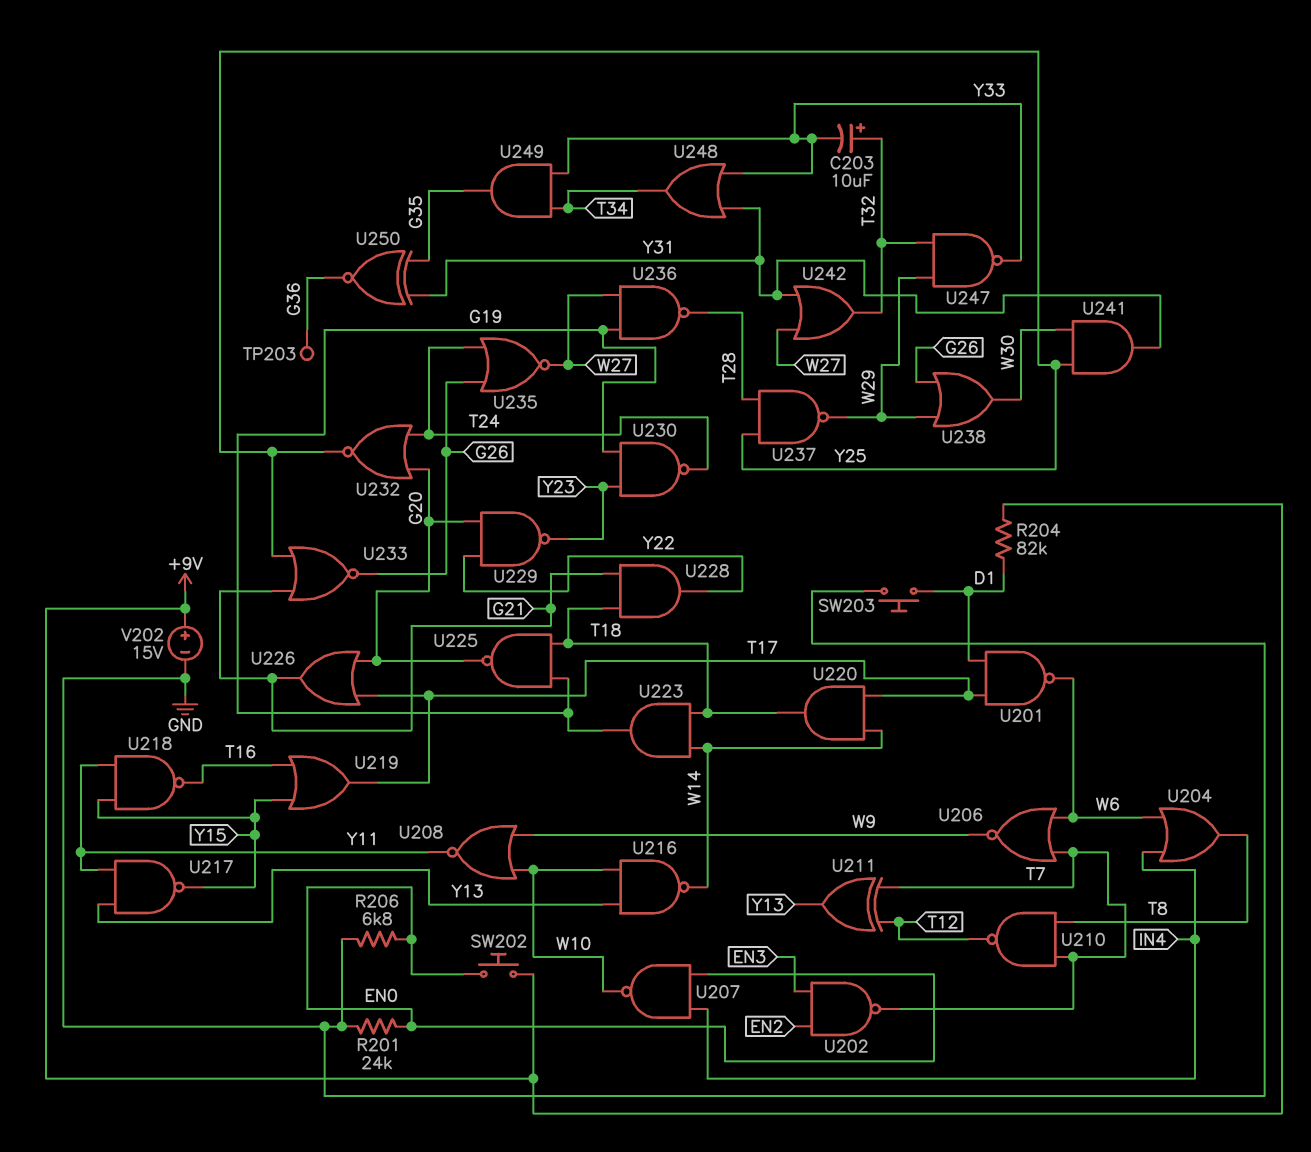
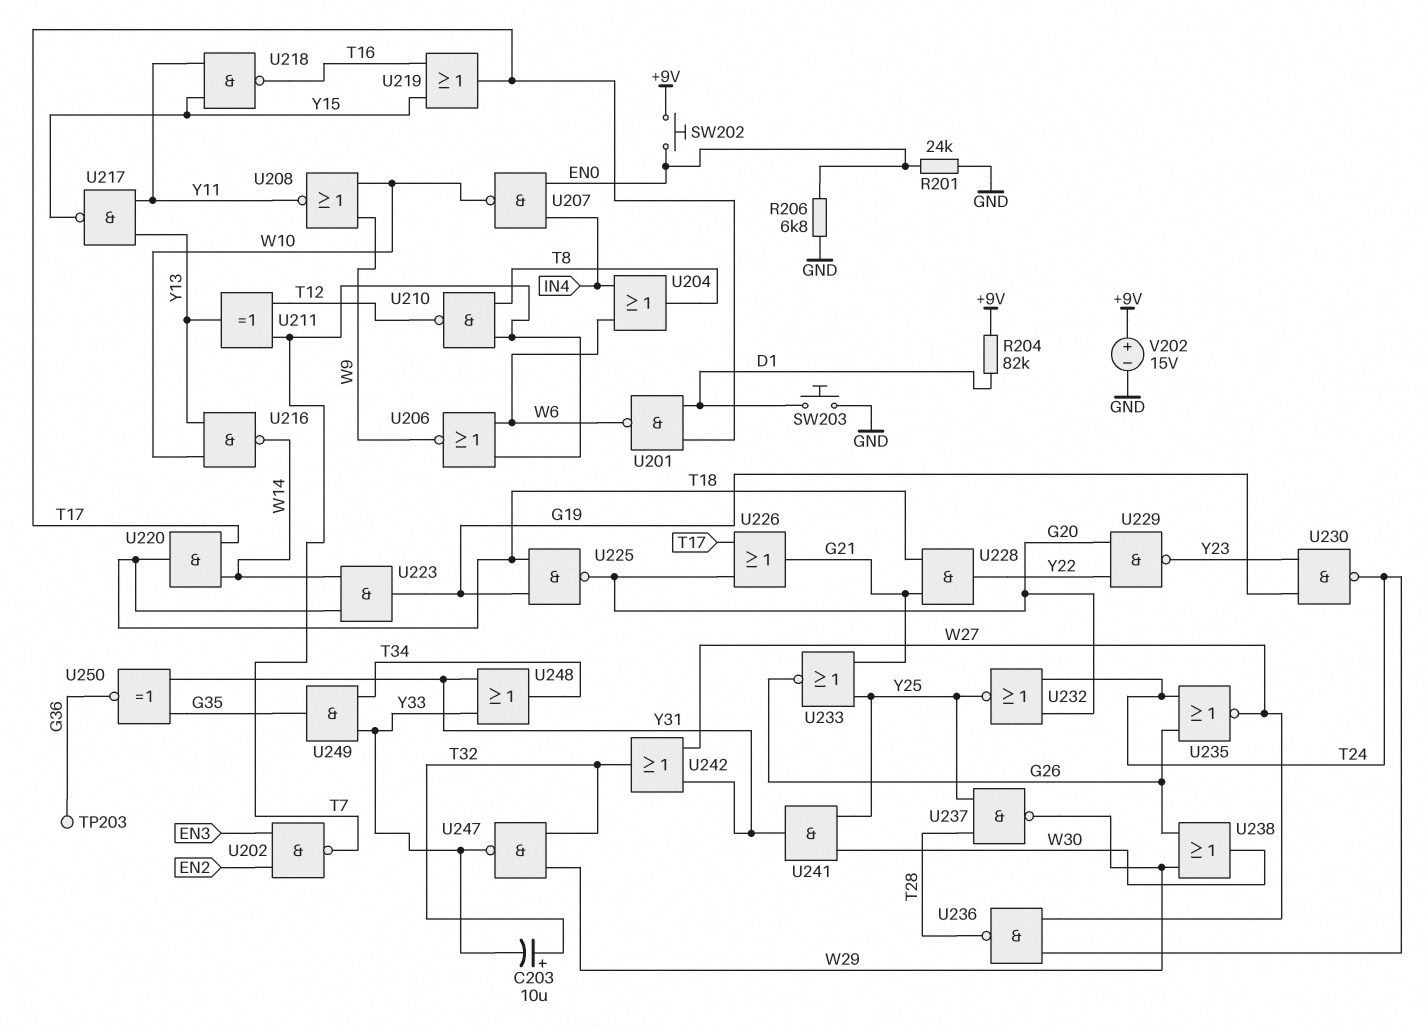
U236: NAND (in G19, in W27, out T28) -> NAND (in T24, in W27, out T28)

